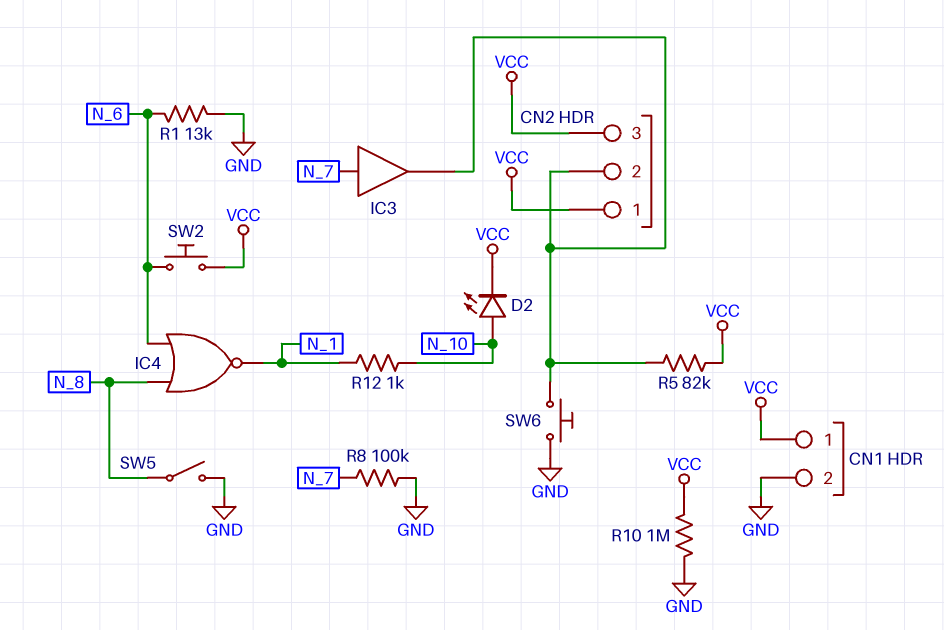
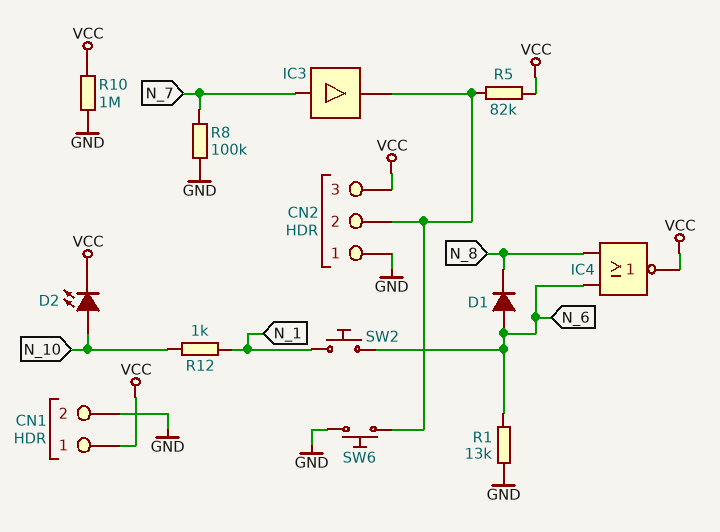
CN2 pin 1: VCC -> GND
D1: none -> diode (A N_6, K N_8)
IC4: NOR (in N_6, in N_8, out N_1) -> NOR (in N_6, in N_8, out VCC)
SW2: button (N_6, VCC) -> button (N_1, N_6)
SW5: switch (GND, N_8) -> none

